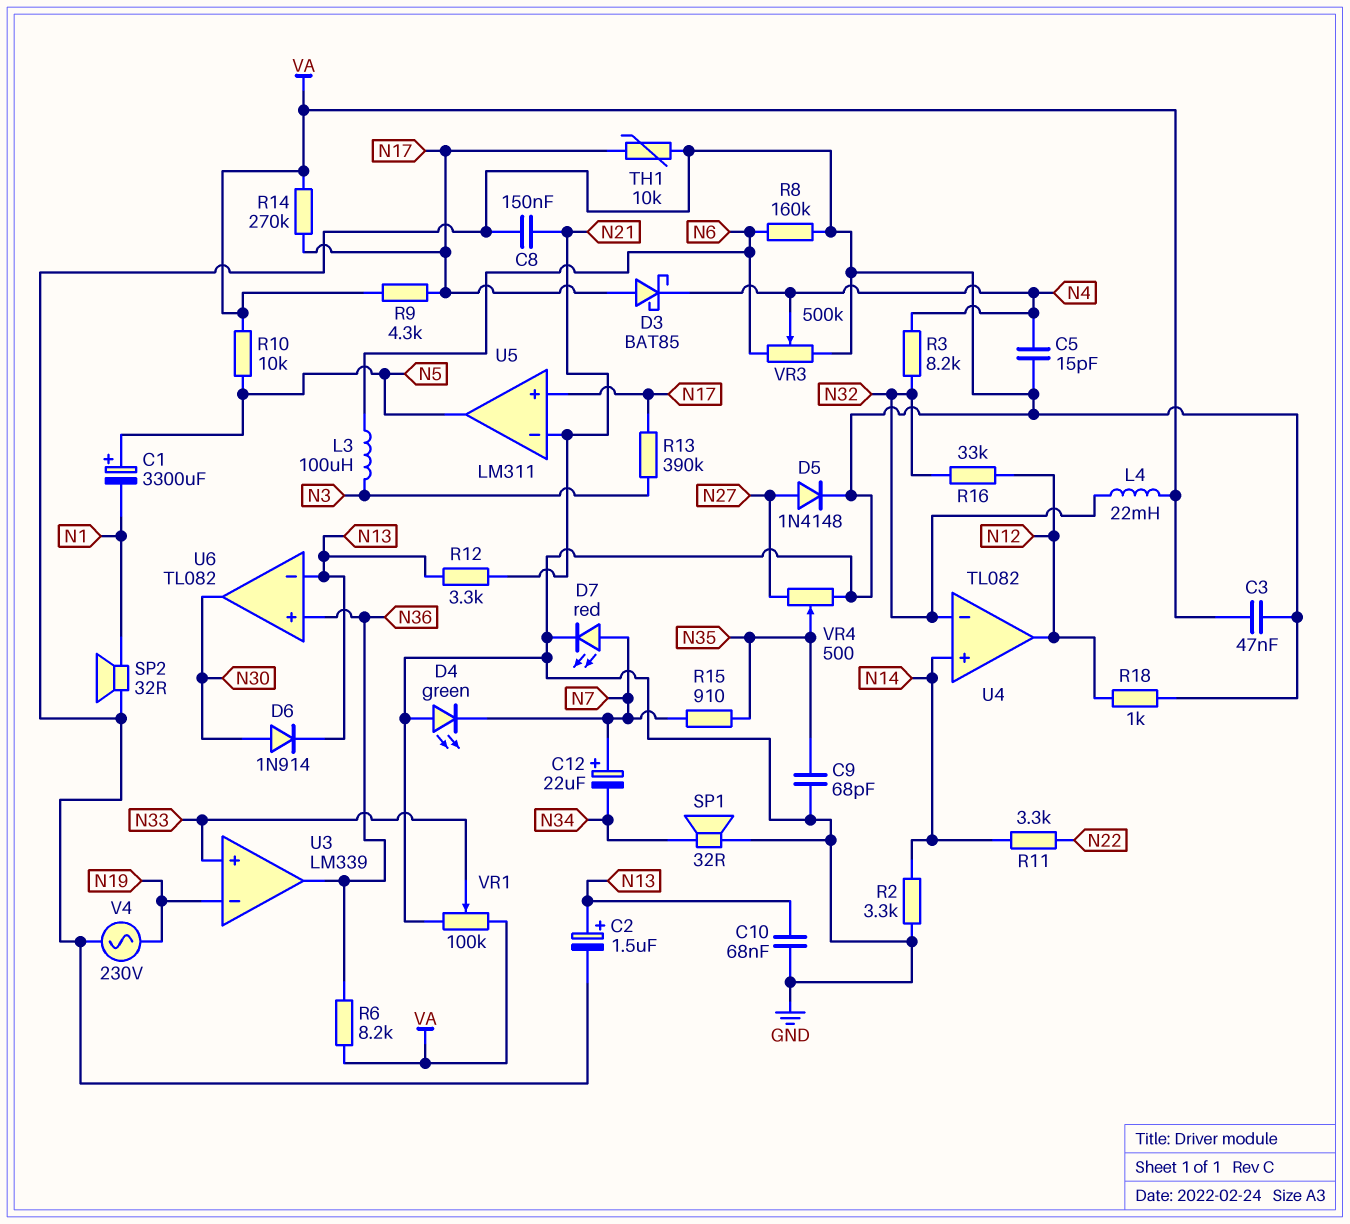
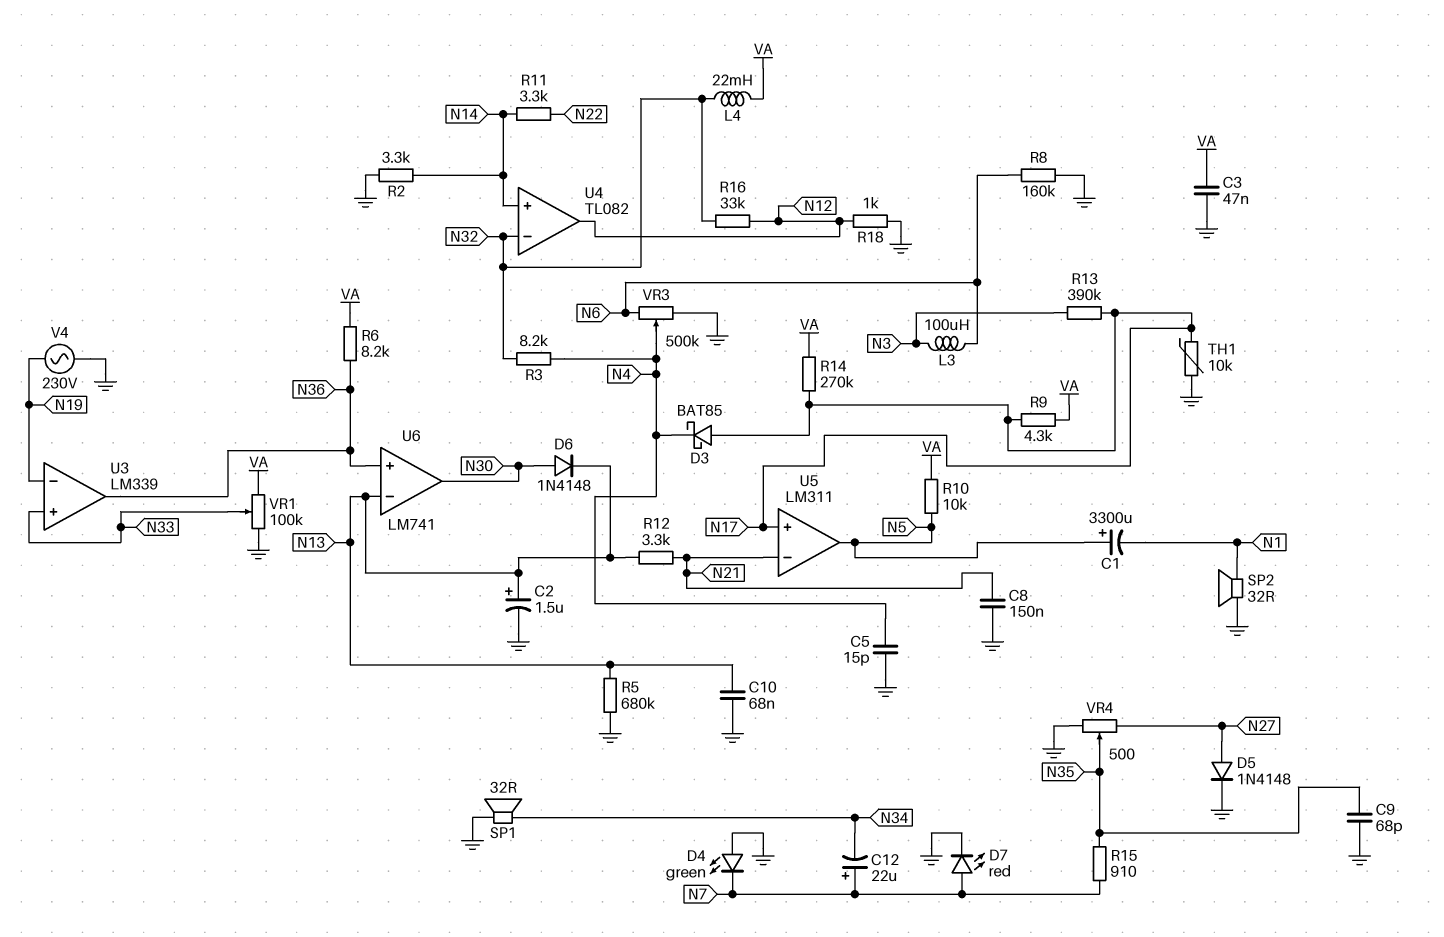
D6: diode 1N914 (A N30, K N13) -> diode 1N4148 (A N30, K N13)
R5: none -> 680k (GND, N13)
U6: TL082 -> LM741

